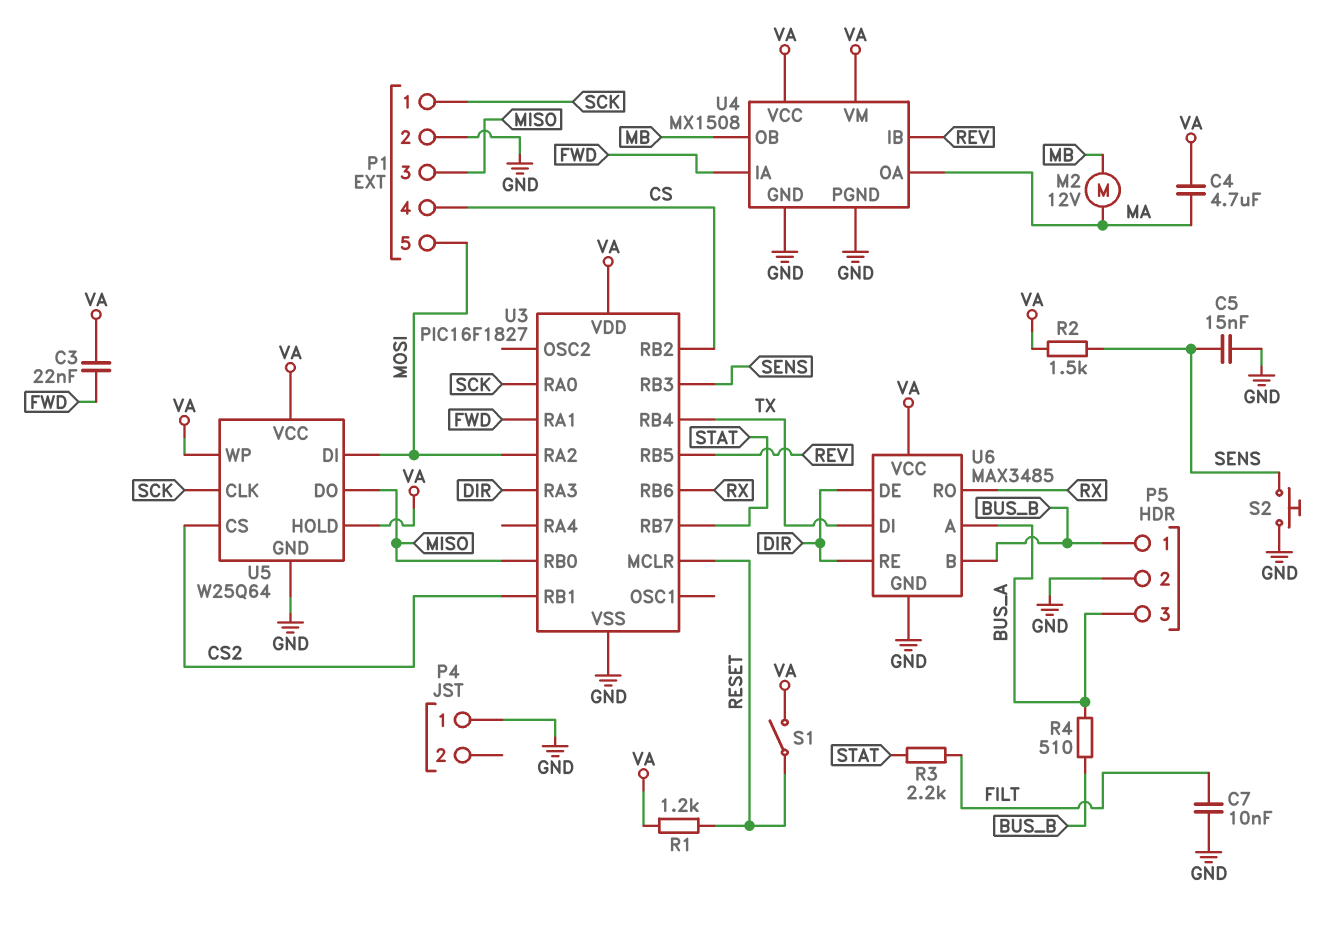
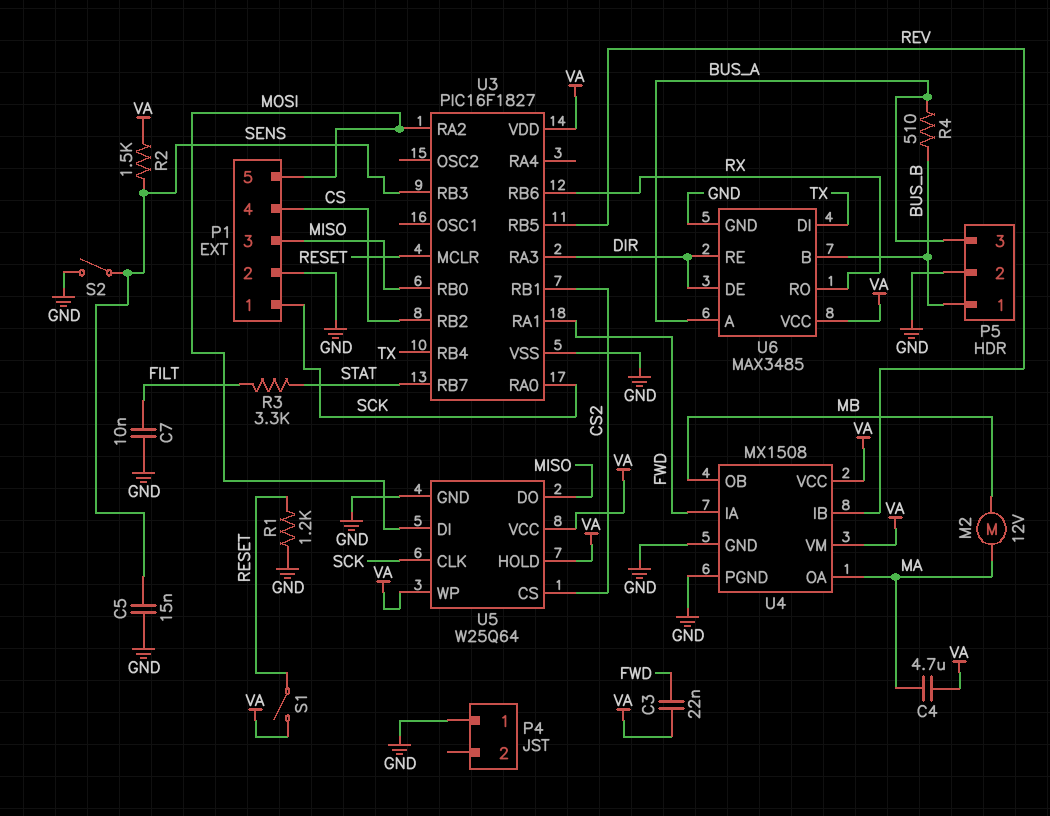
R1: 1.2k (RESET, VA) -> 1.2k (GND, RESET)
R3: 2.2k (FILT, STAT) -> 3.3k (FILT, STAT)
S2: button (GND, SENS) -> switch (GND, SENS)

